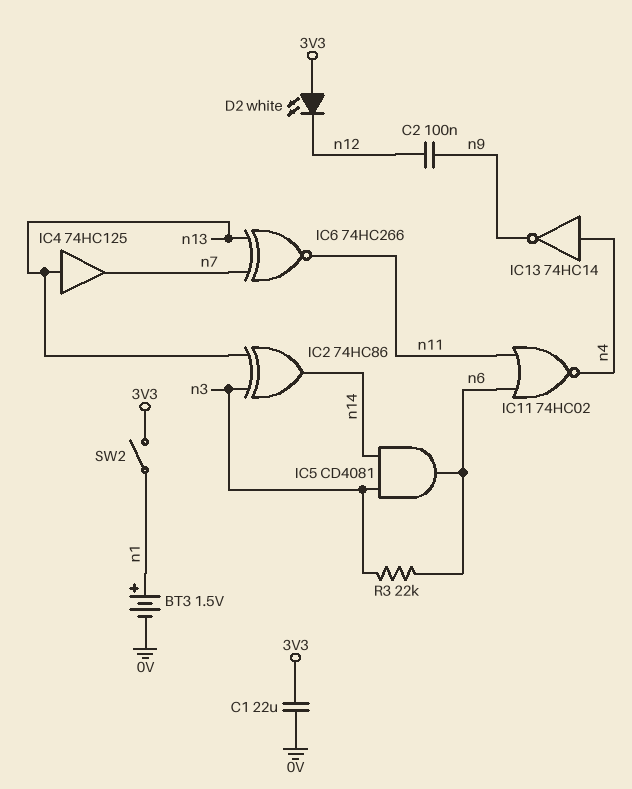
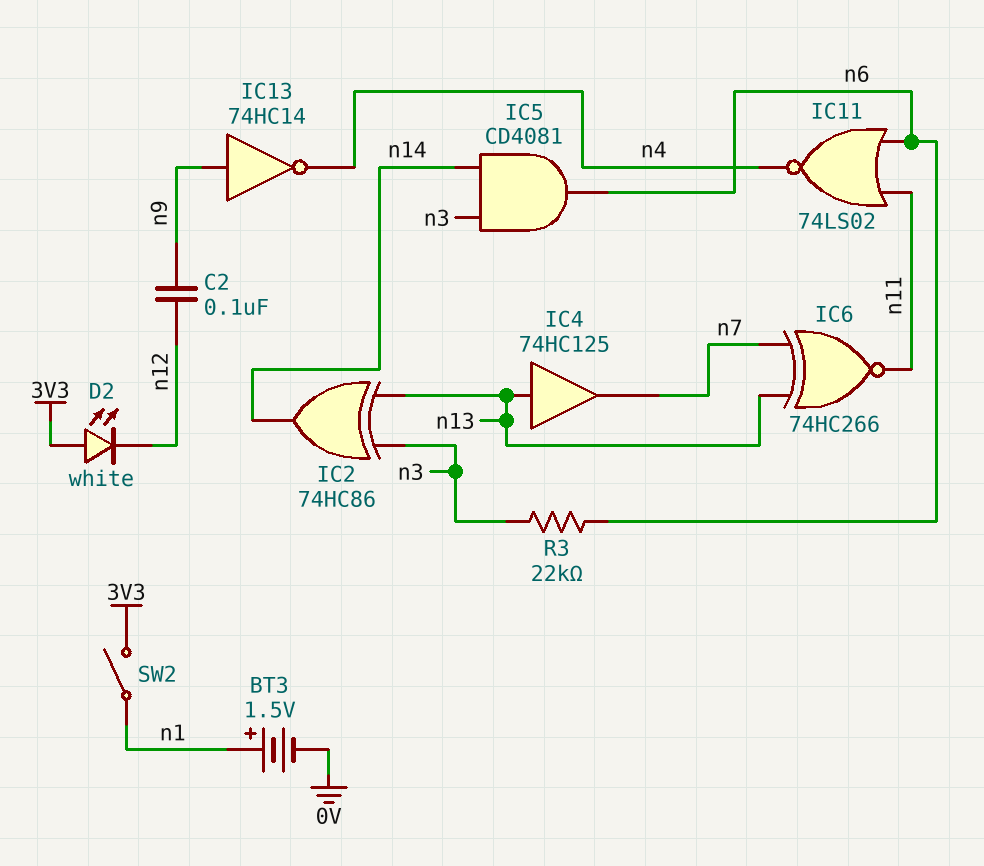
C1: 22uF (0V, 3V3) -> none
IC11: NOR 74HC02 (in n6, in n11, out n4) -> NOR 74LS02 (in n6, in n11, out n4)
IC13: NOT 74HC14 (in n4, out n9) -> NOT 74HC14 (in n9, out n4)

